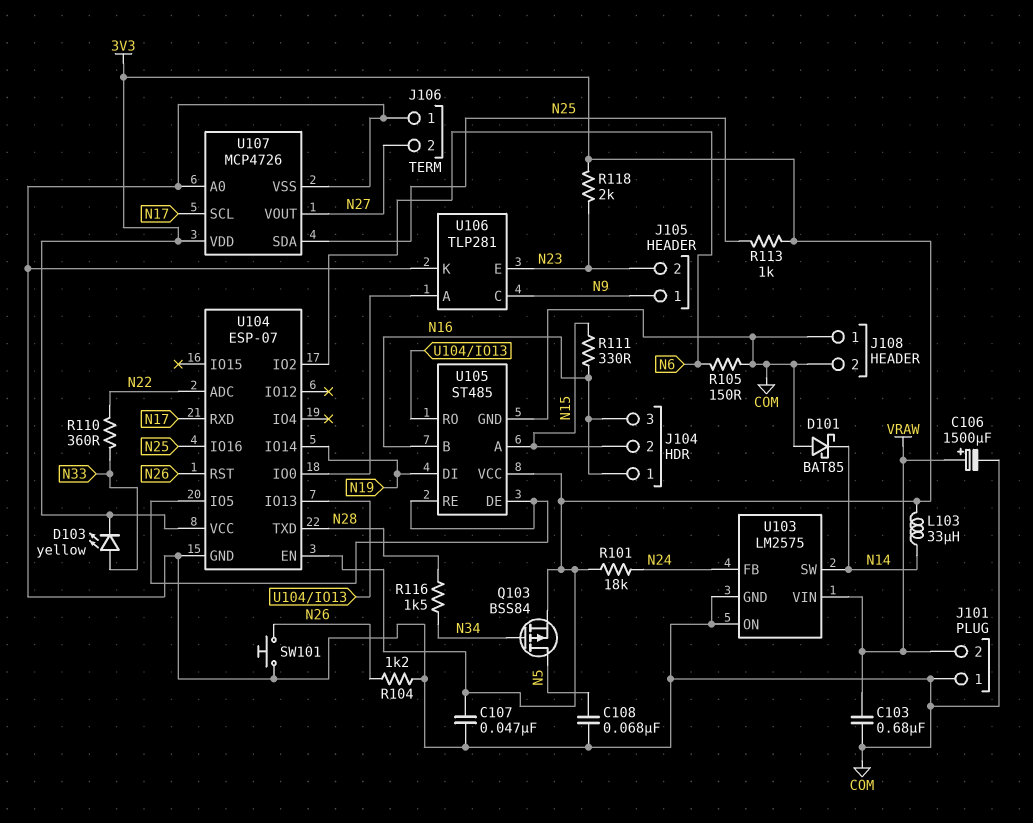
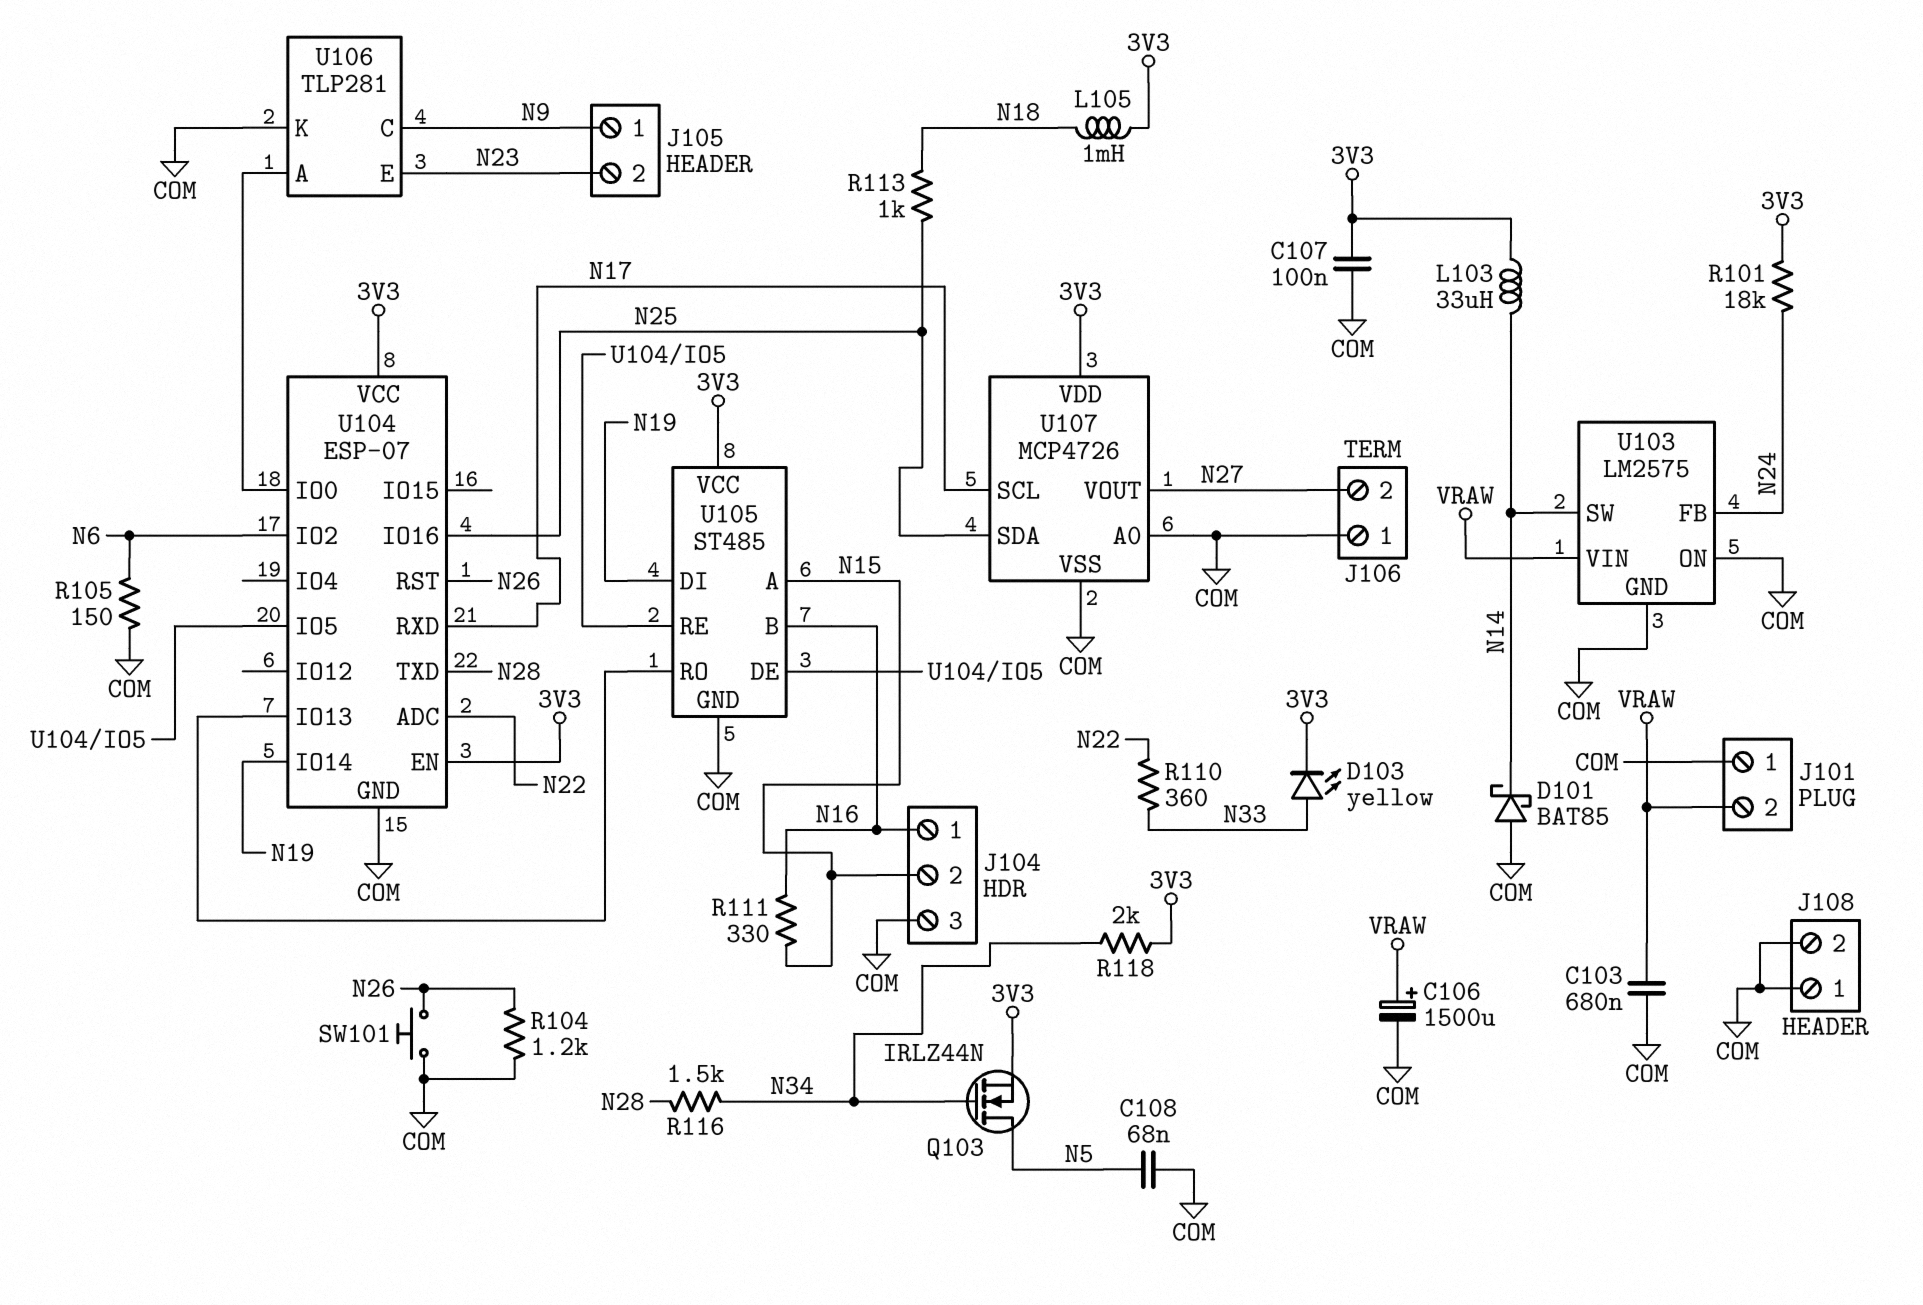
C107: 47nF (3V3, COM) -> 100nF (3V3, COM)
J104 pin 3: N16 -> COM
L105: none -> 1mH (3V3, N18)
Q103: PMOS BSS84 (G N34, D N5, S 3V3) -> NMOS IRLZ44N (G N34, D N5, S 3V3)
R113: 1k (3V3, N25) -> 1k (N18, N25)
R118: 2k (3V3, N23) -> 2k (3V3, N34)

